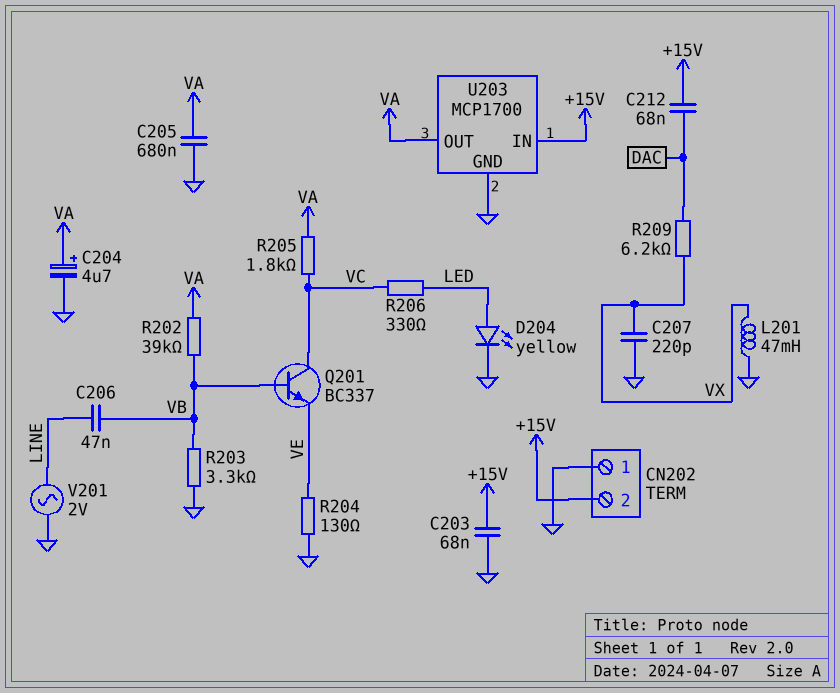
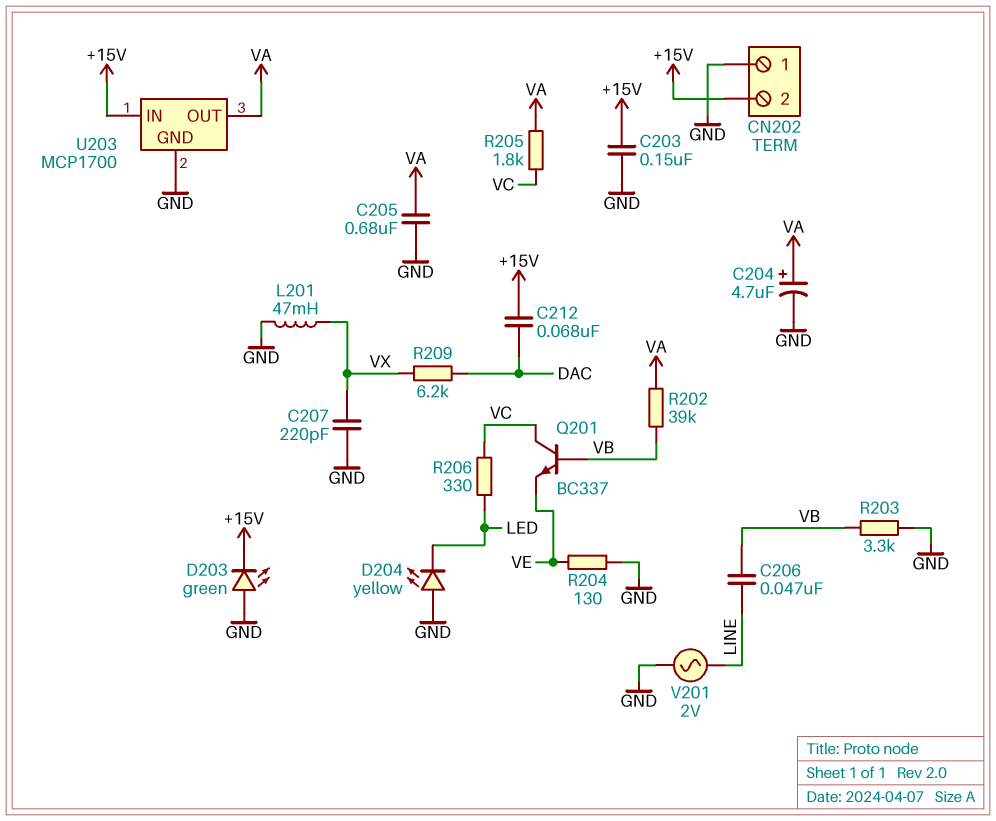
C203: 68nF (+15V, GND) -> 150nF (+15V, GND)
D203: none -> LED green (A GND, K +15V)
D204: LED yellow (A LED, K GND) -> LED yellow (A GND, K LED)

